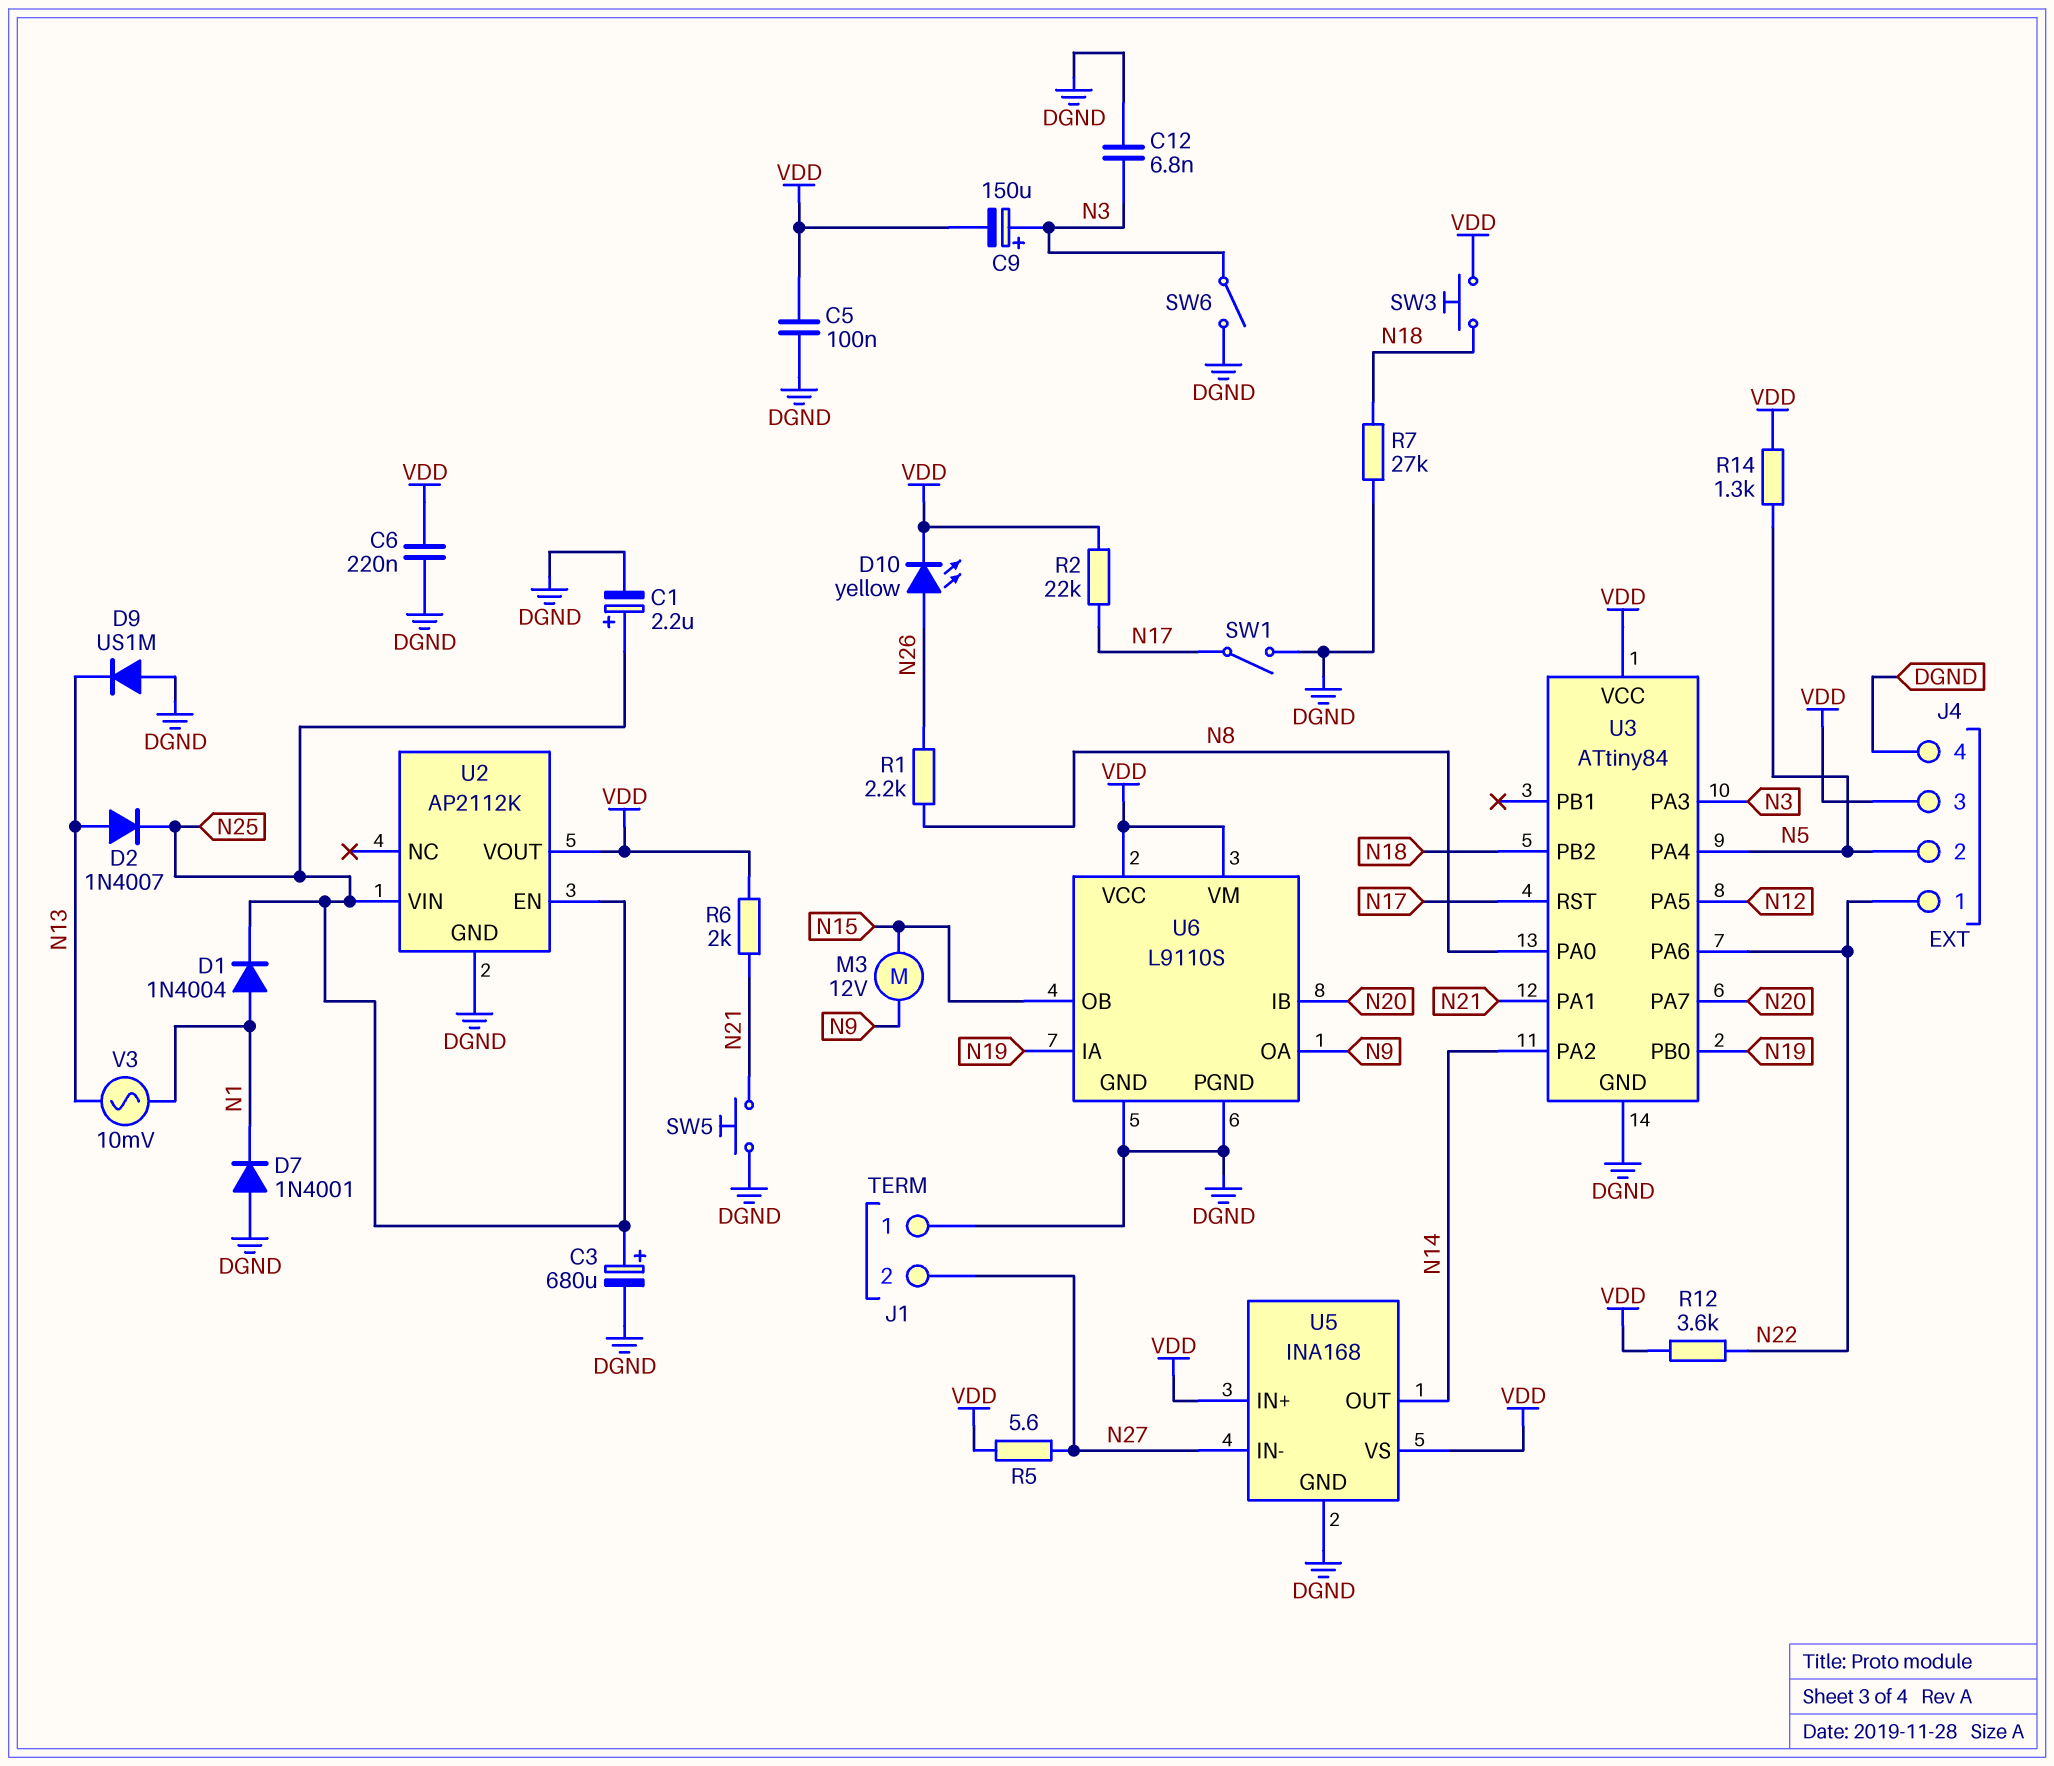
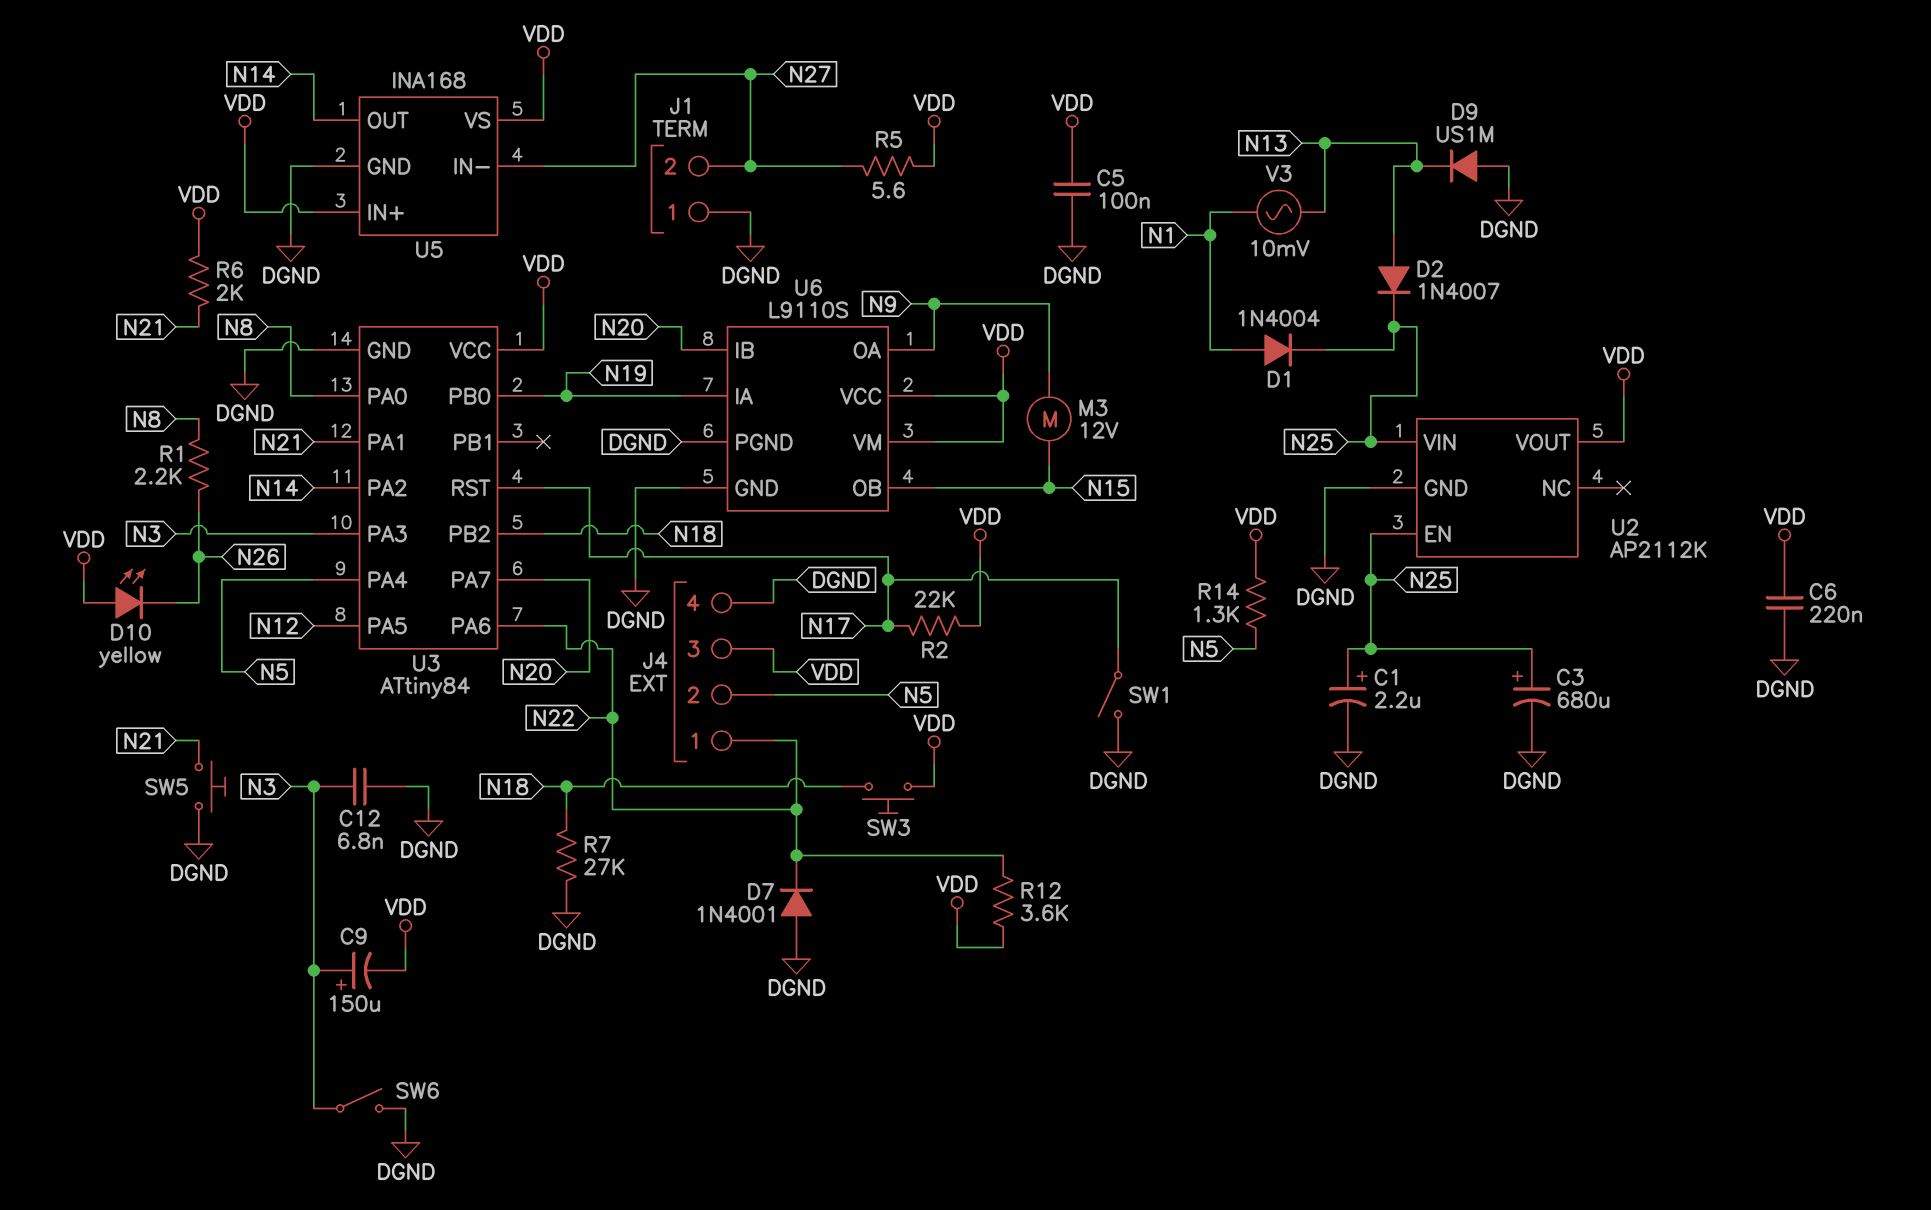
D7: diode 1N4001 (A DGND, K N1) -> diode 1N4001 (A DGND, K N22)
D10: LED yellow (A N26, K VDD) -> LED yellow (A VDD, K N26)

